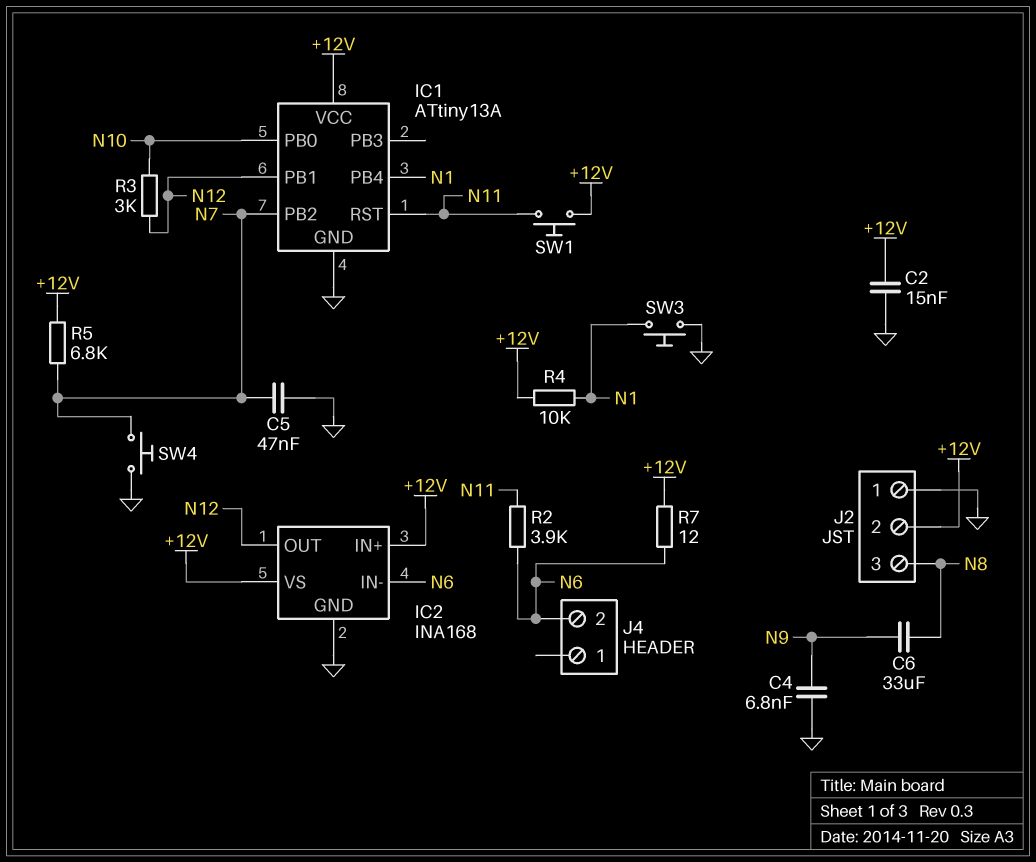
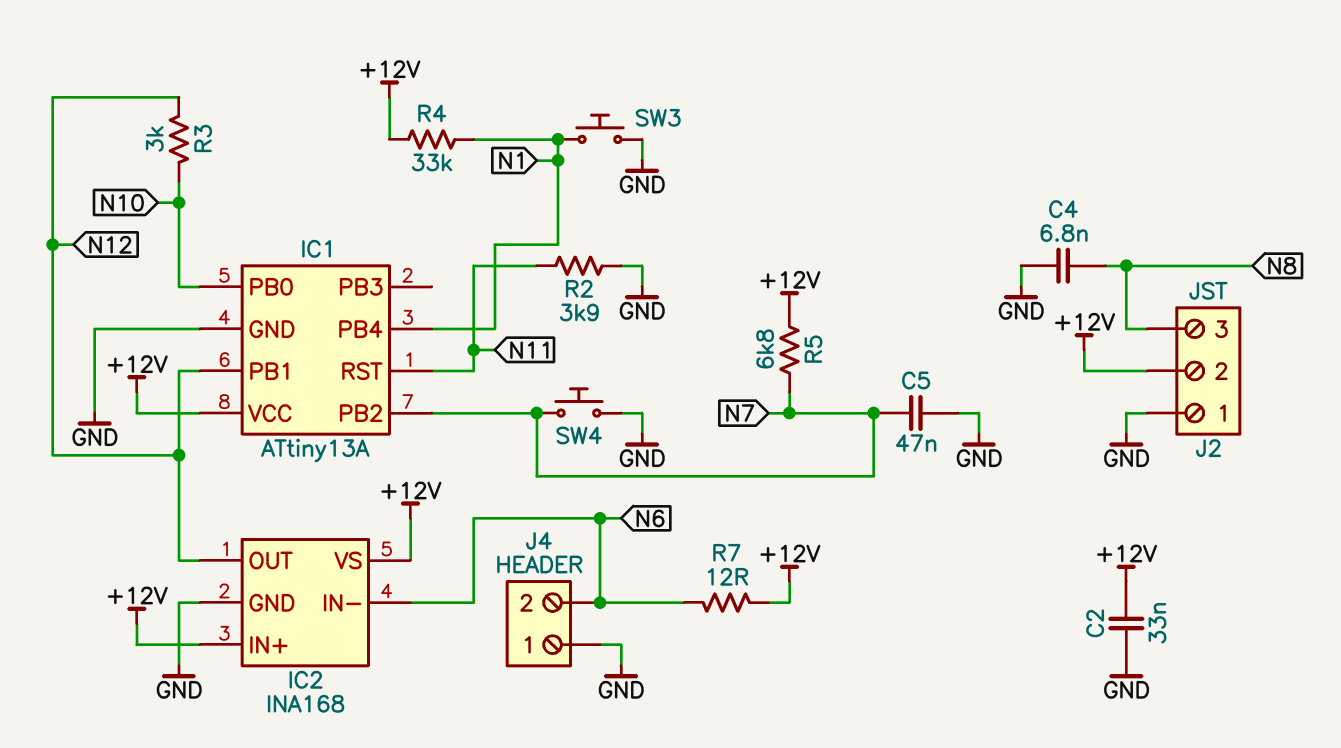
C2: 15nF (+12V, GND) -> 33nF (+12V, GND)
C4: 6.8nF (GND, N9) -> 6.8nF (GND, N8)
C6: 33uF (N8, N9) -> none
J4 pin 1: none -> GND
R2: 3.9k (N6, N11) -> 3.9k (GND, N11)
R4: 10k (+12V, N1) -> 33k (+12V, N1)
SW1: button (+12V, N11) -> none

